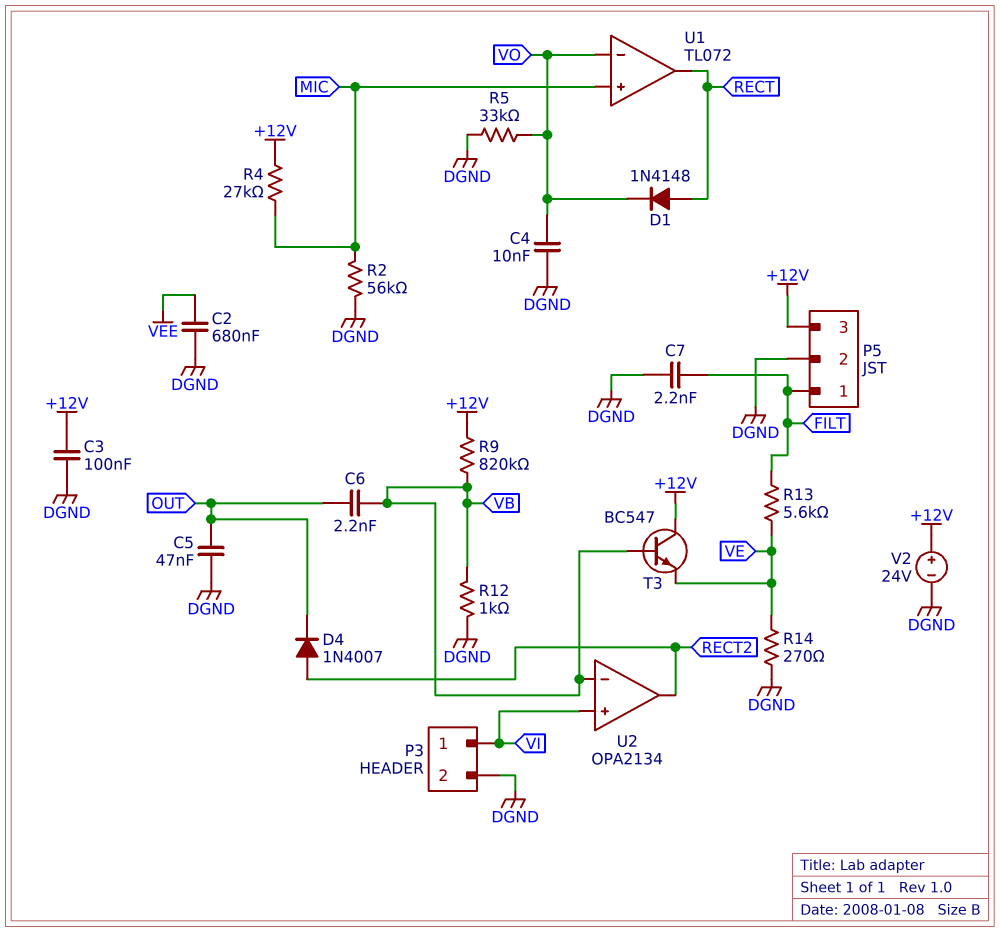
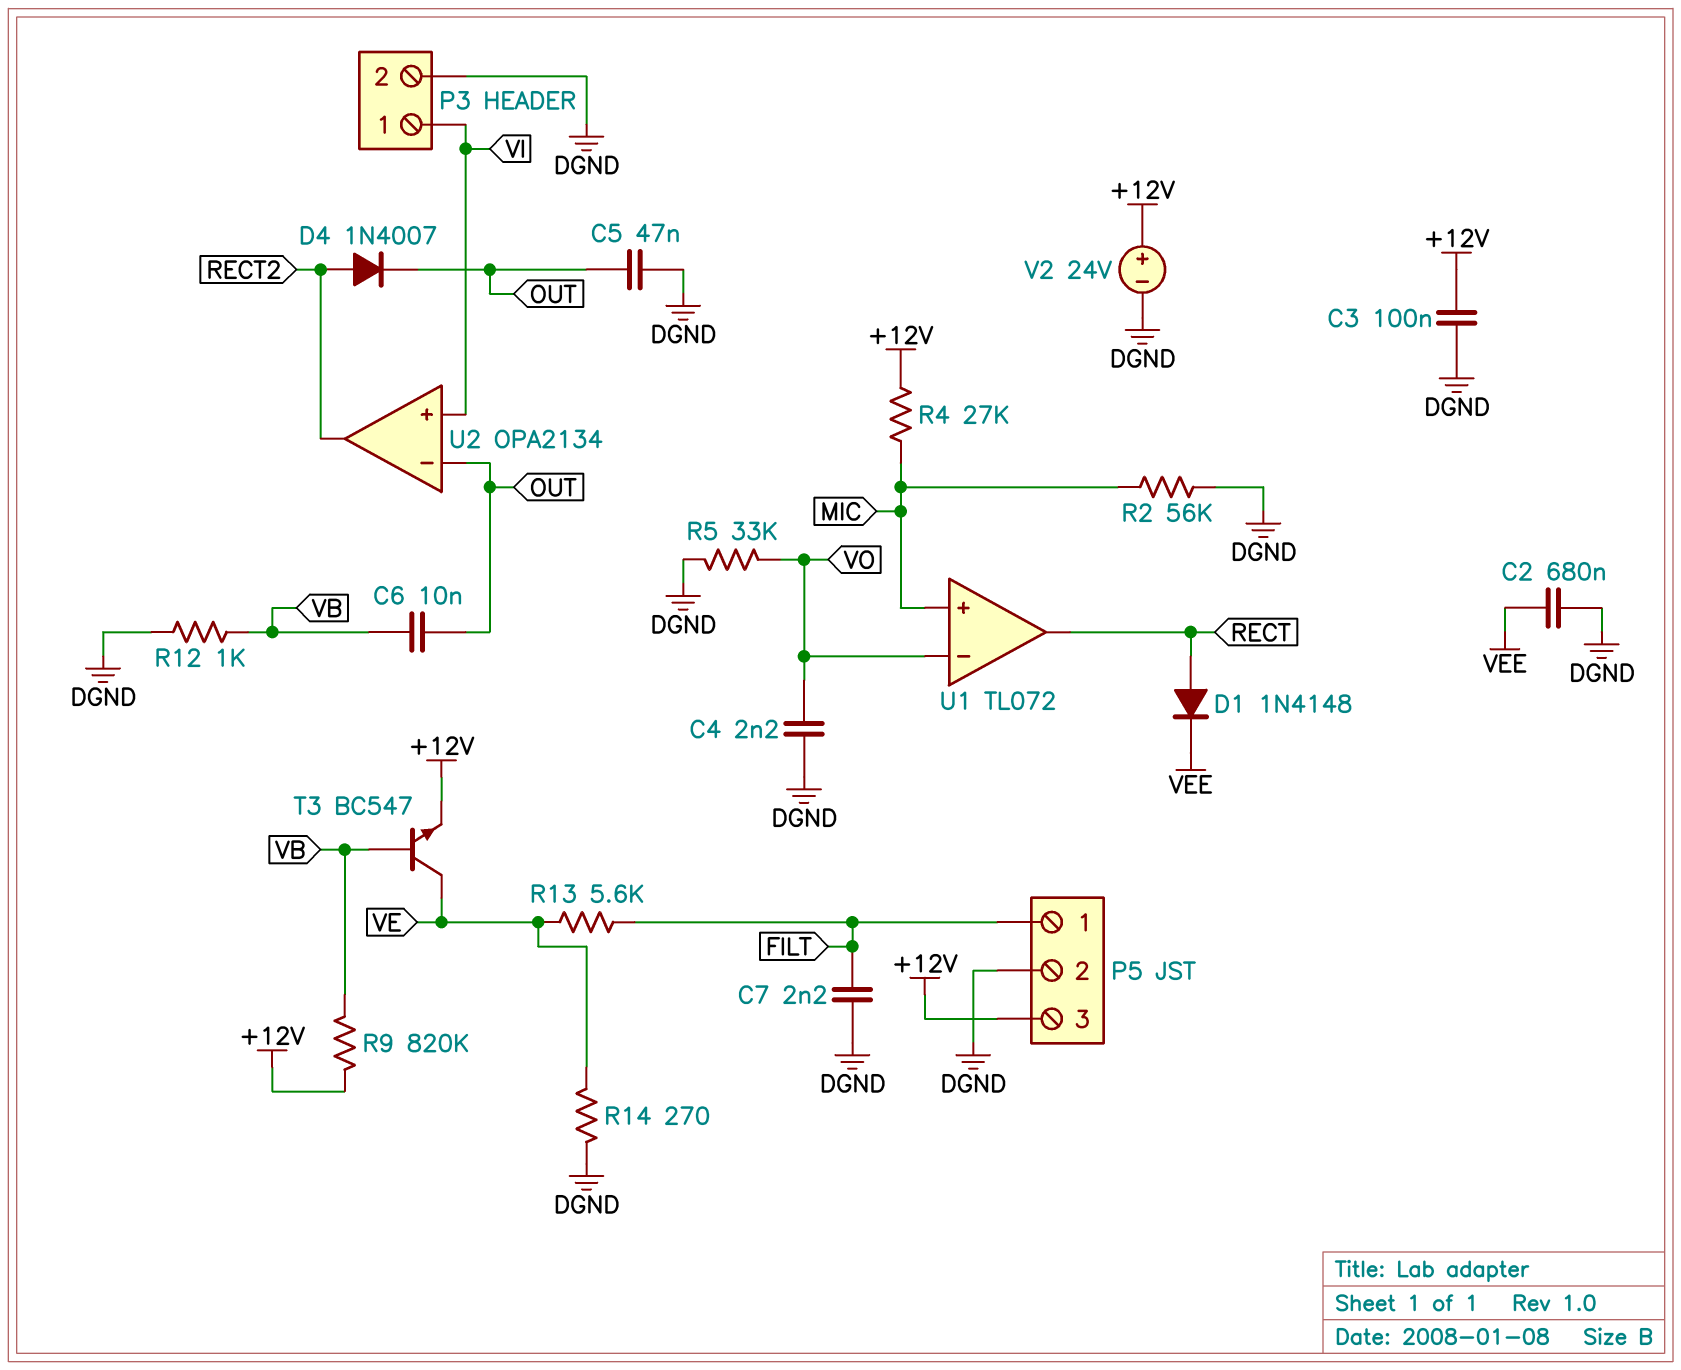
C4: 10nF (DGND, VO) -> 2.2nF (DGND, VO)
C6: 2.2nF (OUT, VB) -> 10nF (OUT, VB)
D1: diode 1N4148 (A RECT, K VO) -> diode 1N4148 (A RECT, K VEE)
T3: NPN BC547 (B VB, C +12V, E VE) -> NPN BC547 (B VB, C VE, E +12V)
U2 pin in-: VB -> OUT

